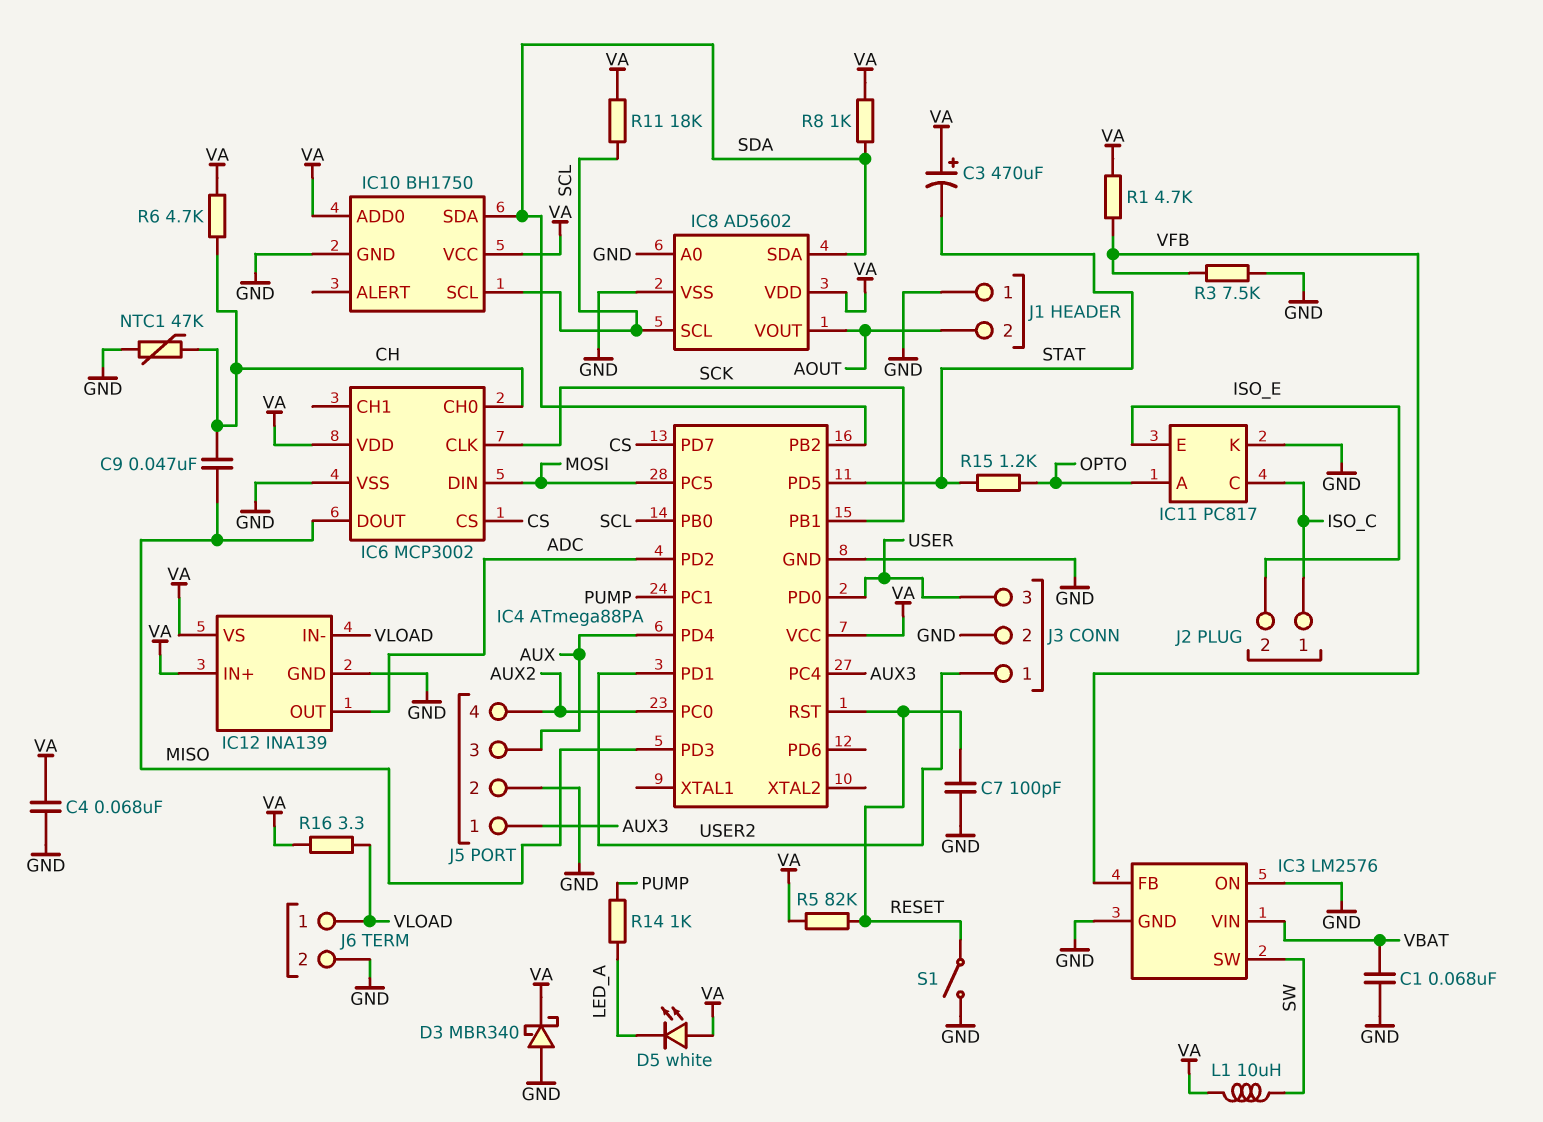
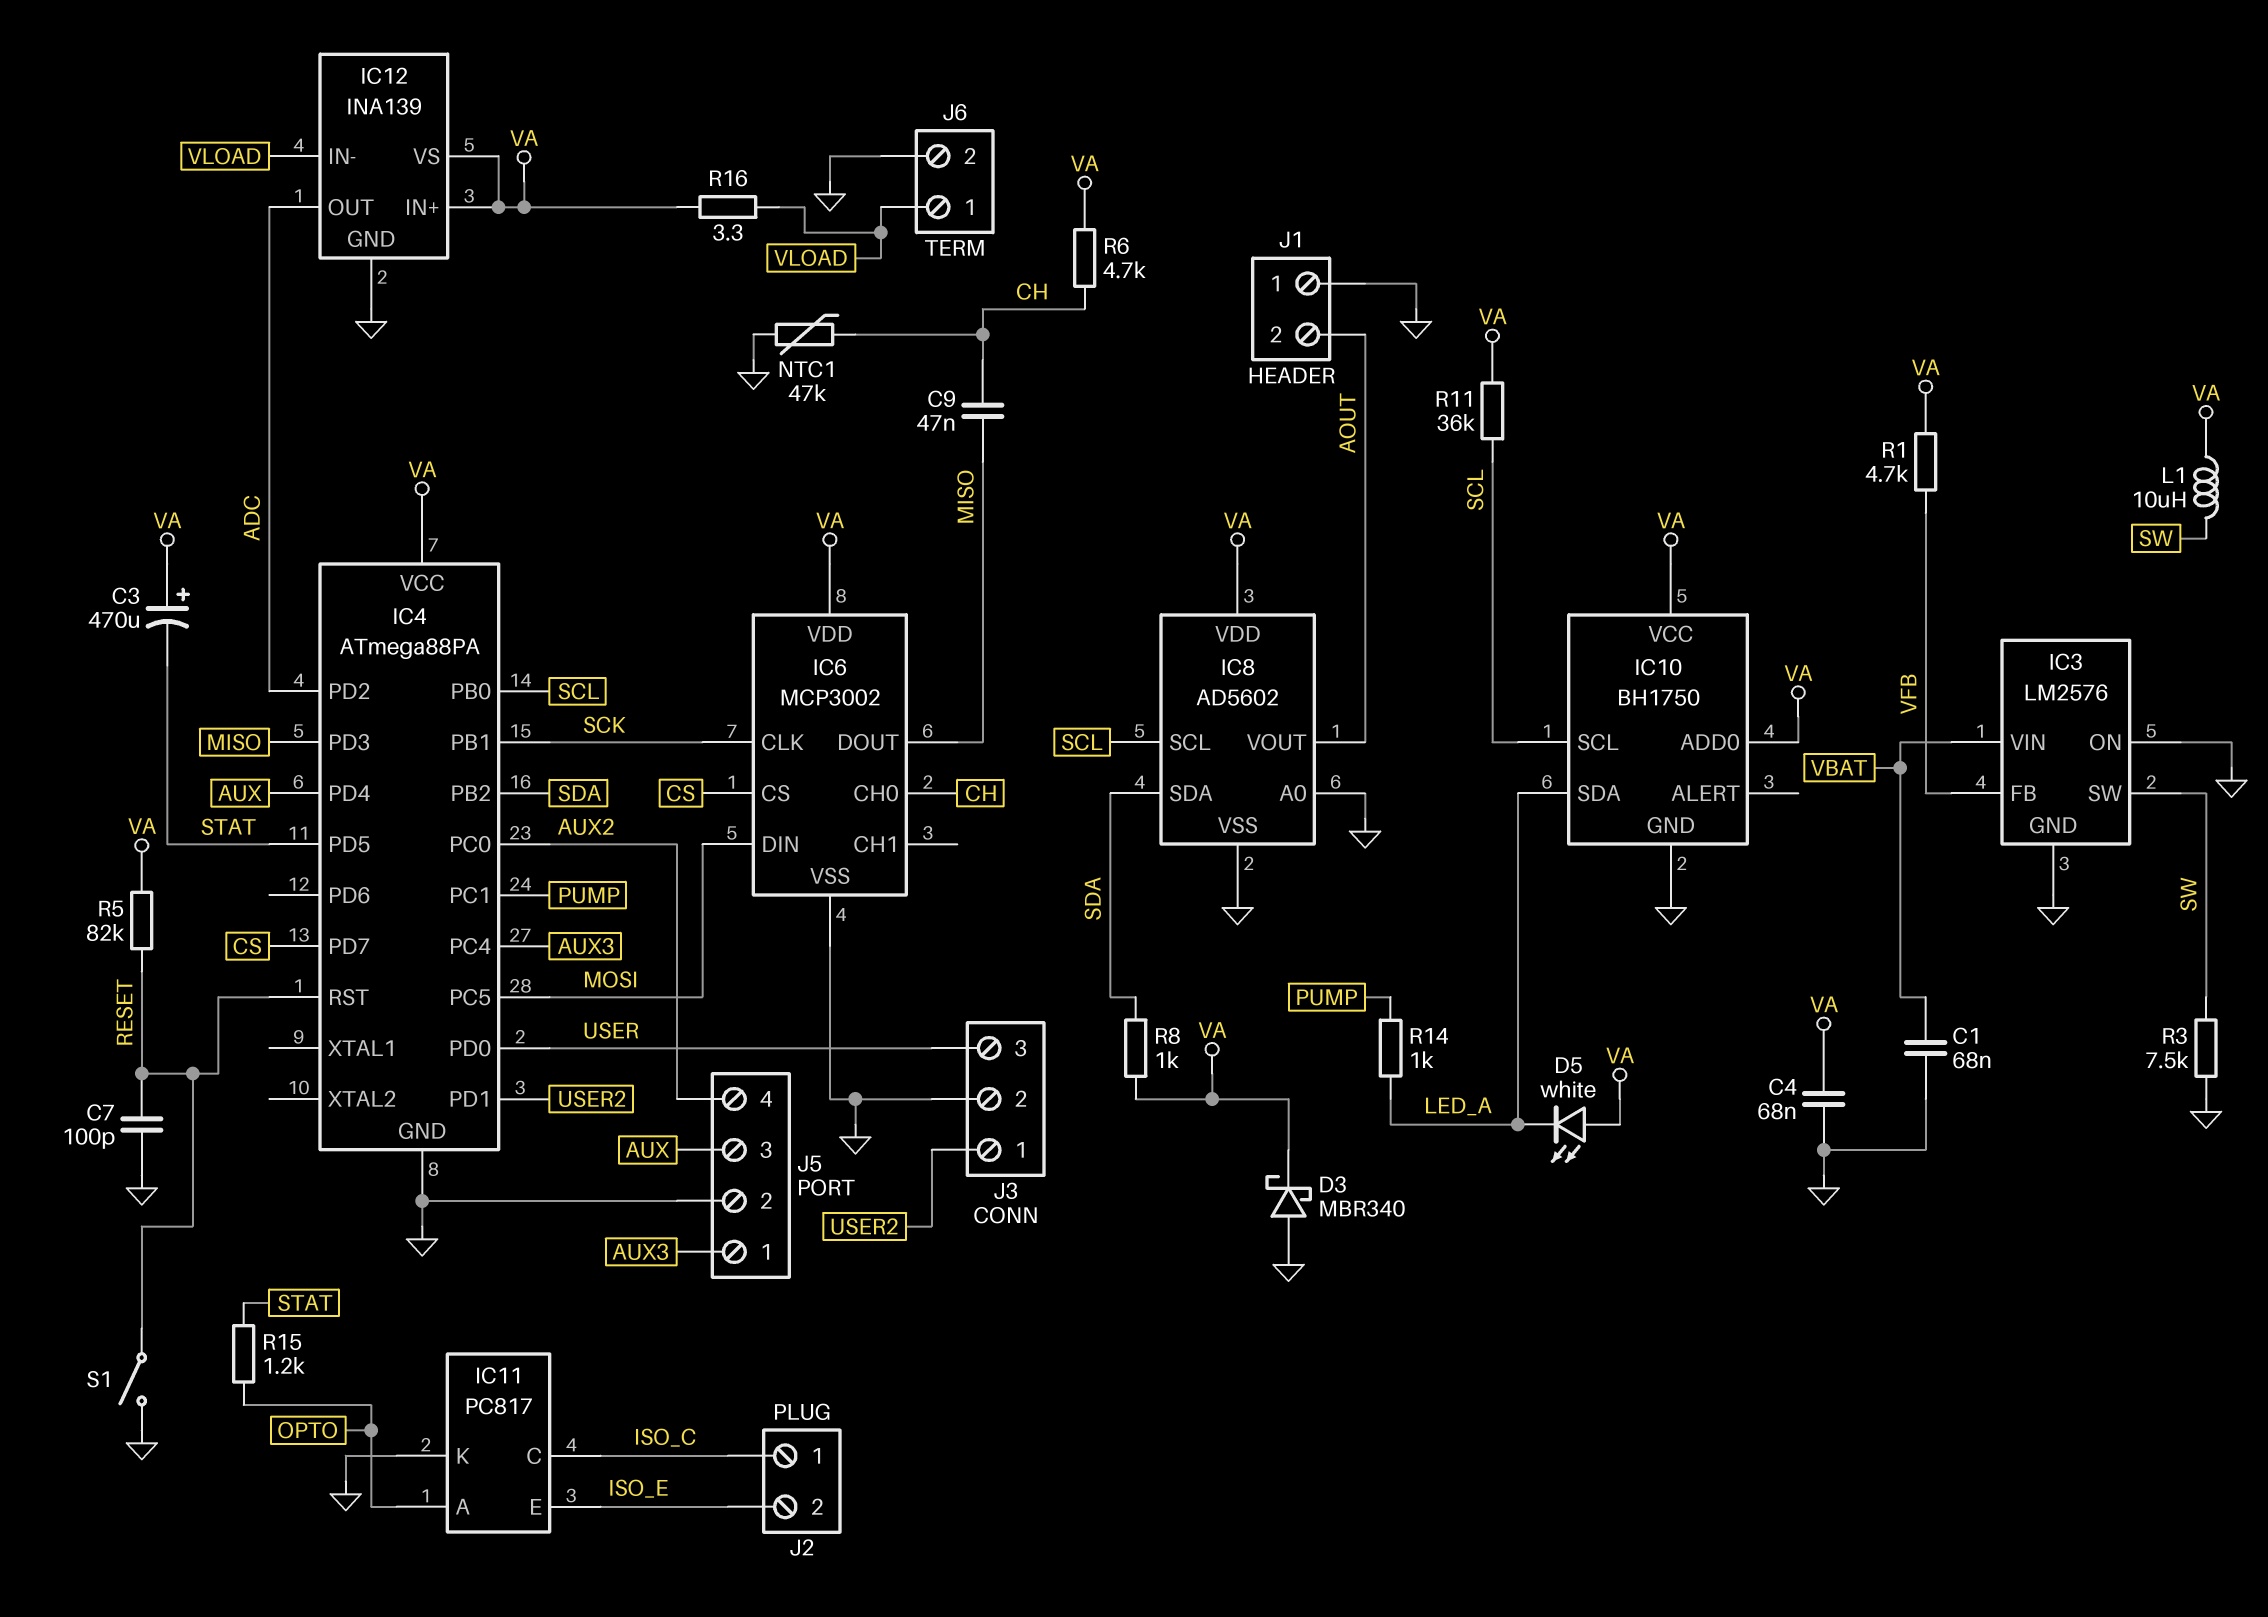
IC10 pin SDA: SDA -> LED_A
R3: 7.5k (GND, VFB) -> 7.5k (GND, SW)
R11: 18k (SCL, VA) -> 36k (SCL, VA)

